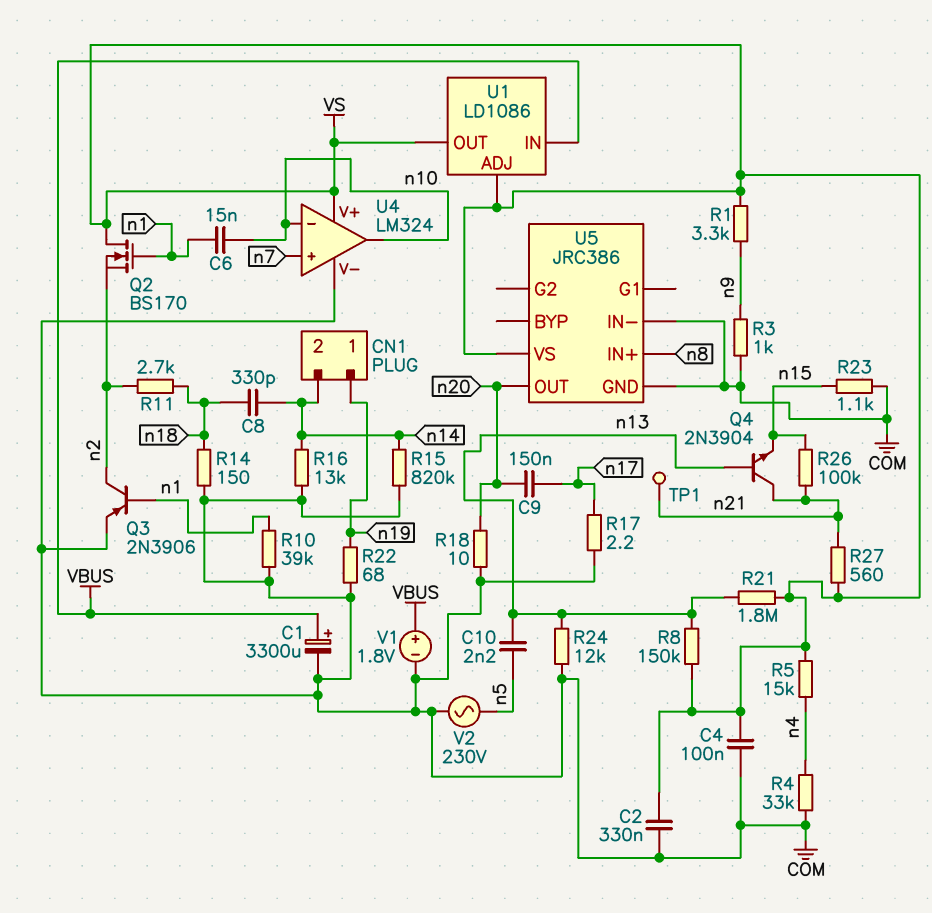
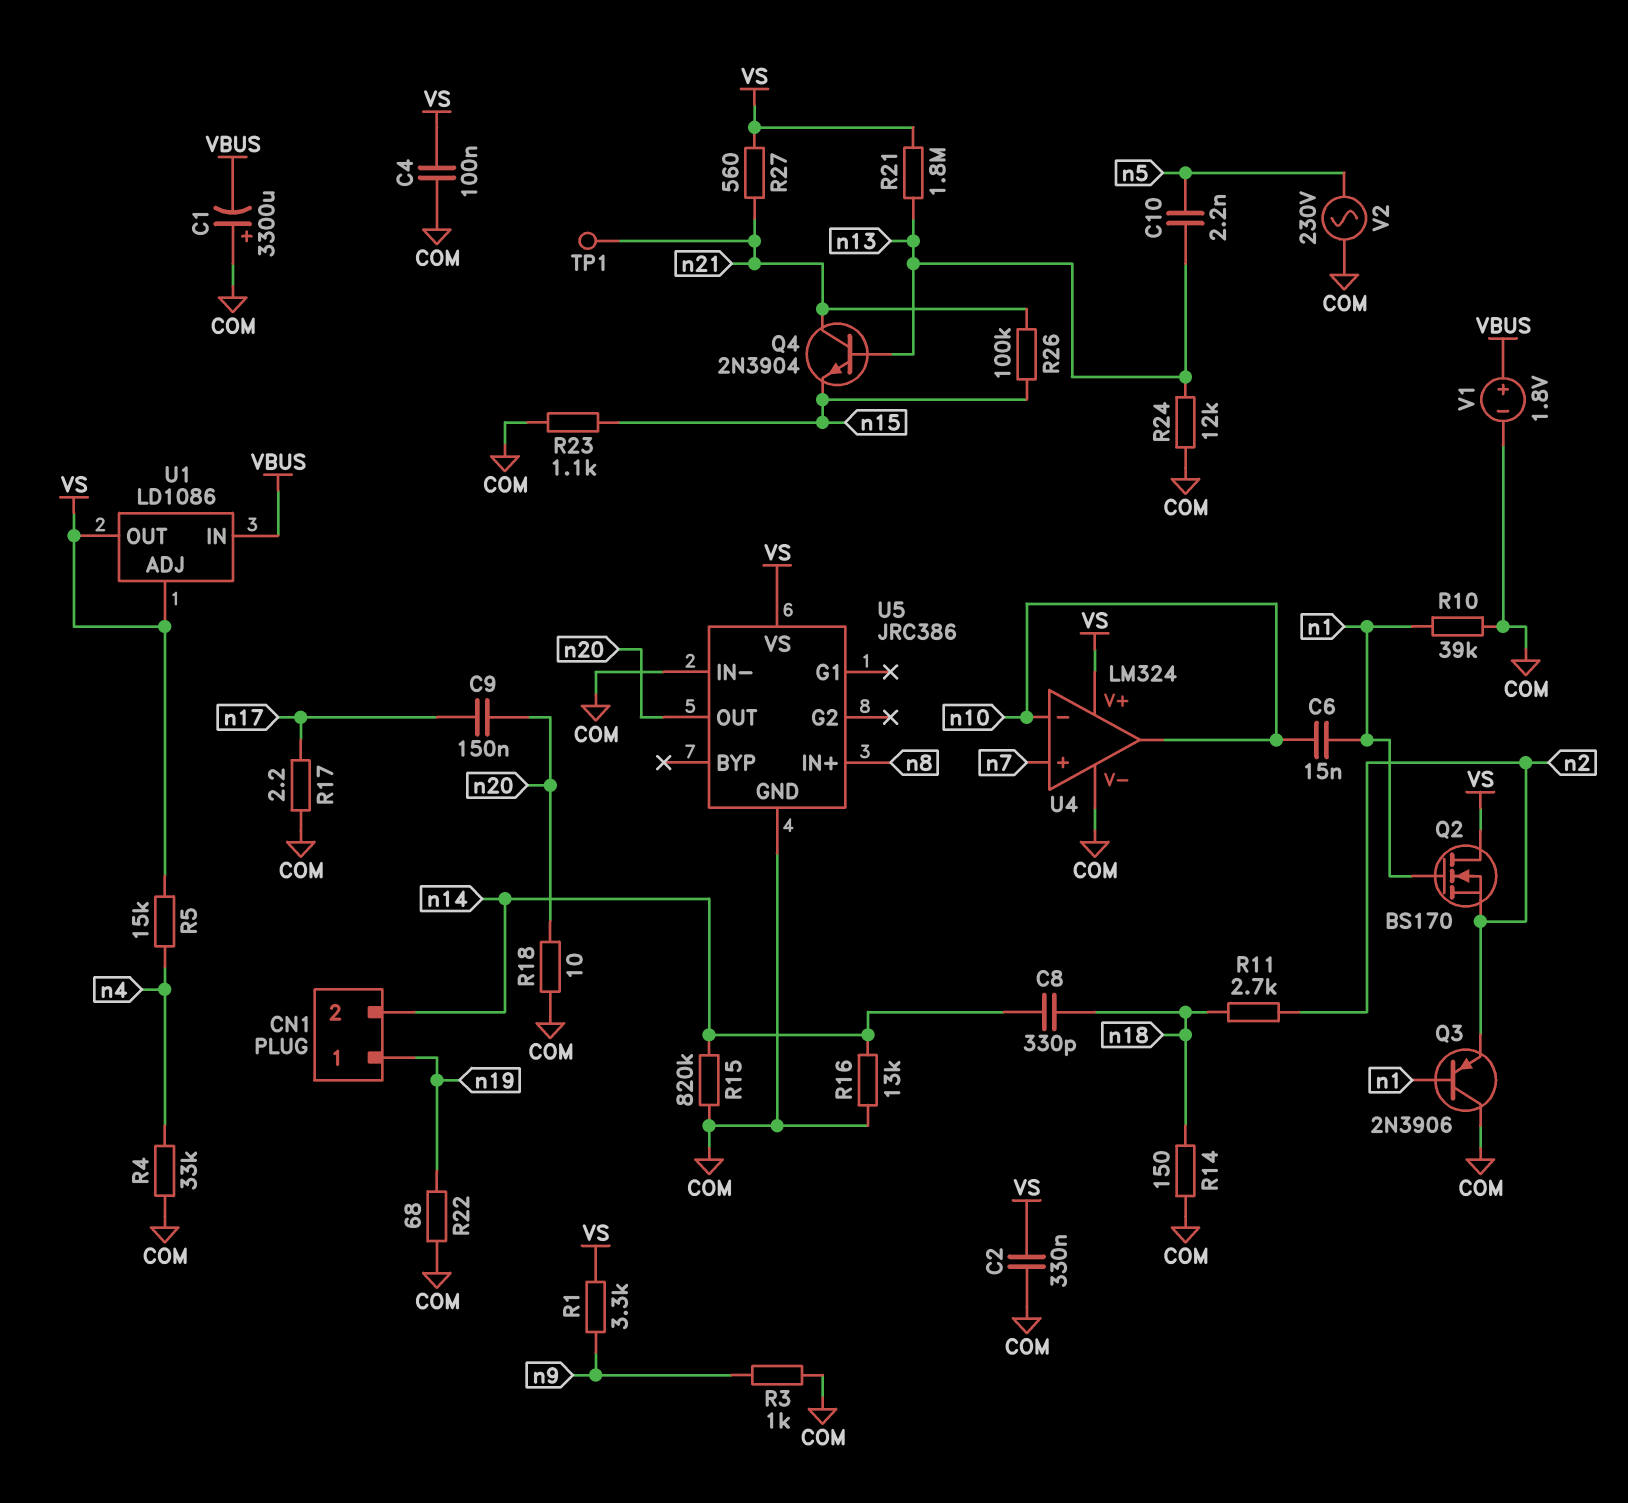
C1: 3300uF (plus VBUS, minus COM) -> 3300uF (plus COM, minus VBUS)
Q3: PNP 2N3906 (B n1, C n2, E COM) -> PNP 2N3906 (B n1, C COM, E n2)
R8: 150k (VS, n13) -> none

